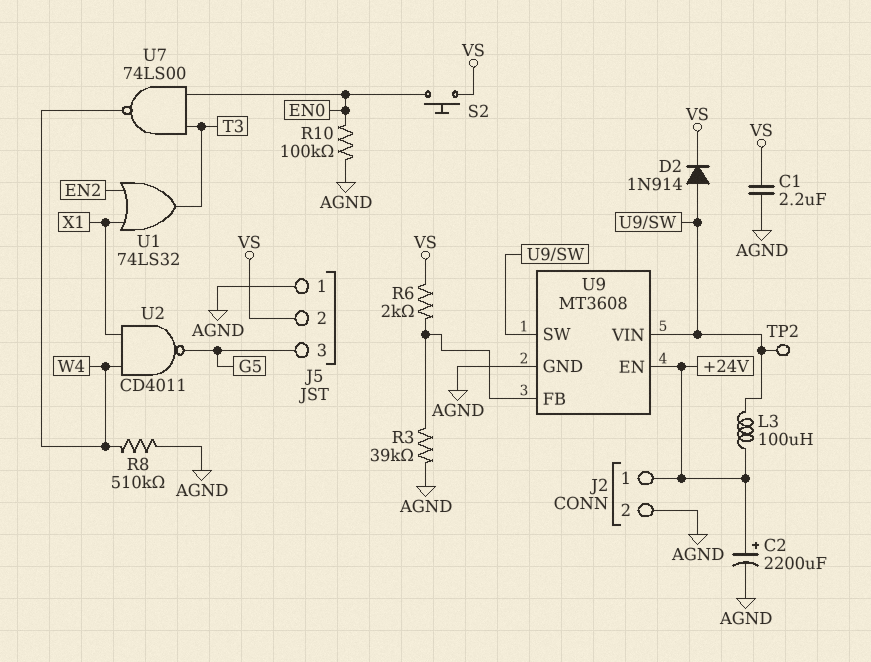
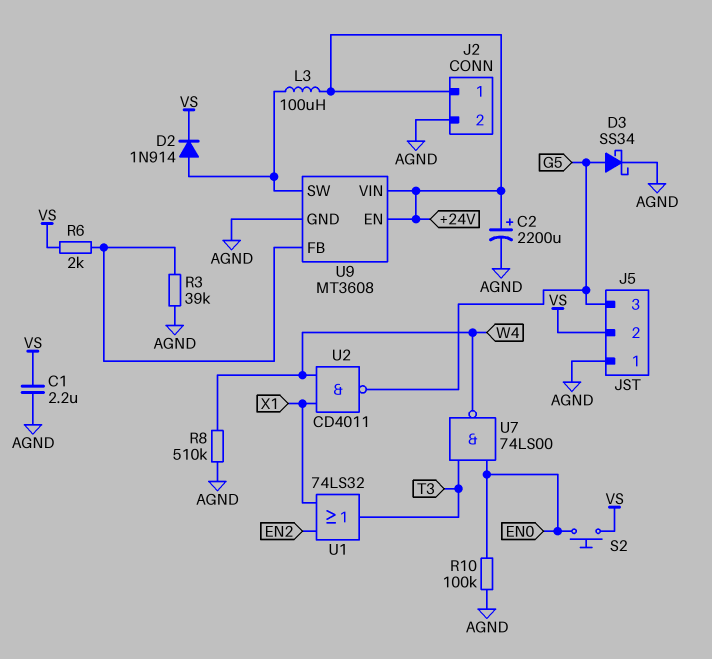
D3: none -> schottky SS34 (A G5, K AGND)
TP2: test point (U9/SW) -> none
U9 pin VIN: U9/SW -> +24V

